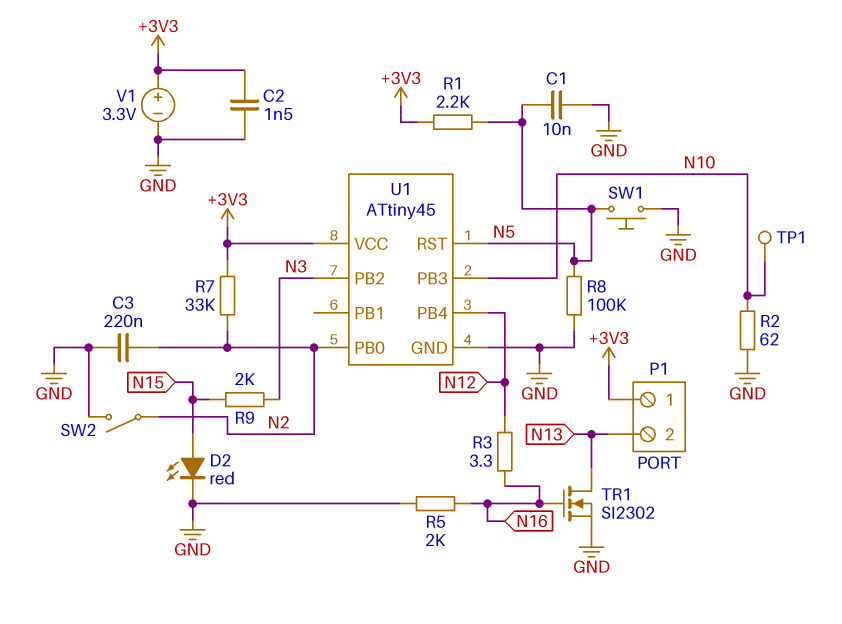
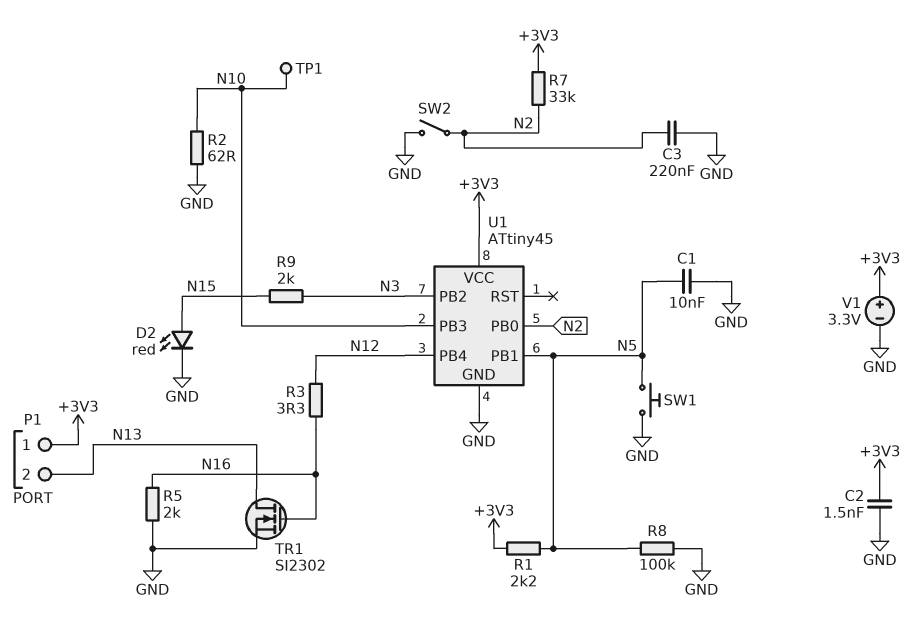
U1 pin PB1: none -> N5
U1 pin RST: N5 -> none

